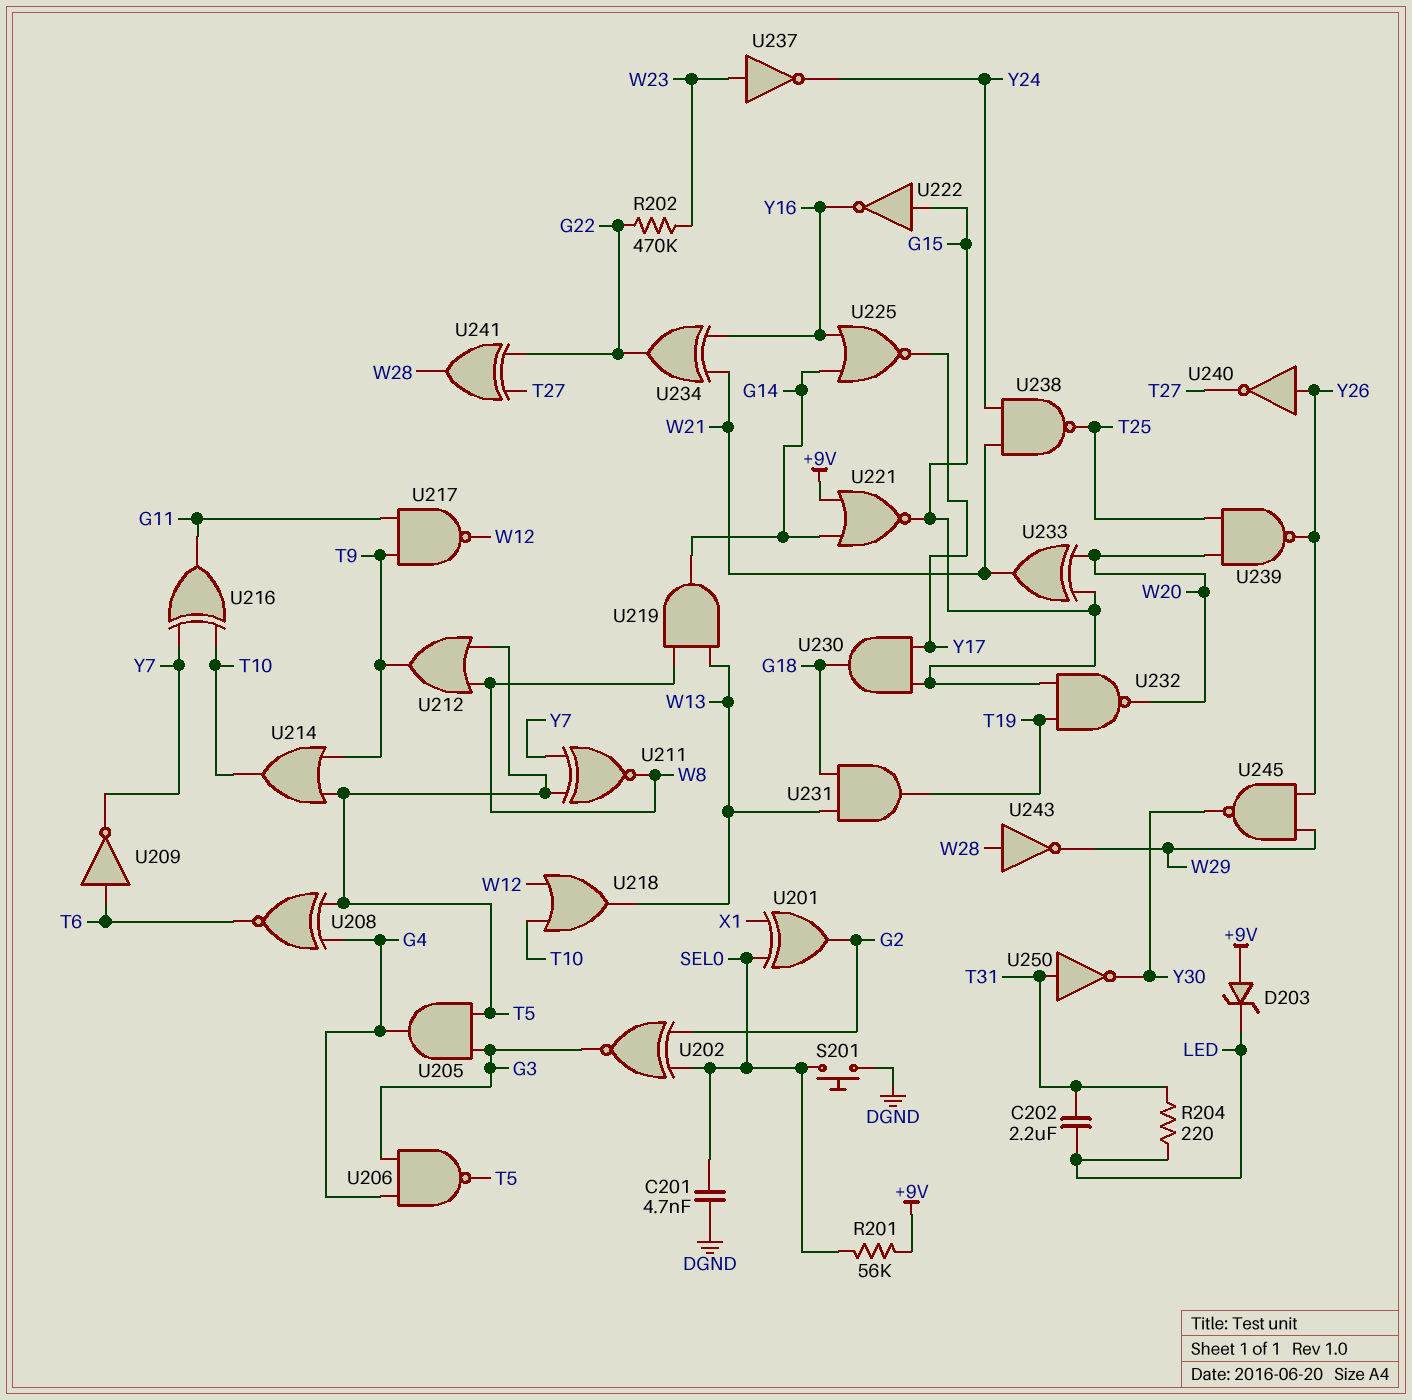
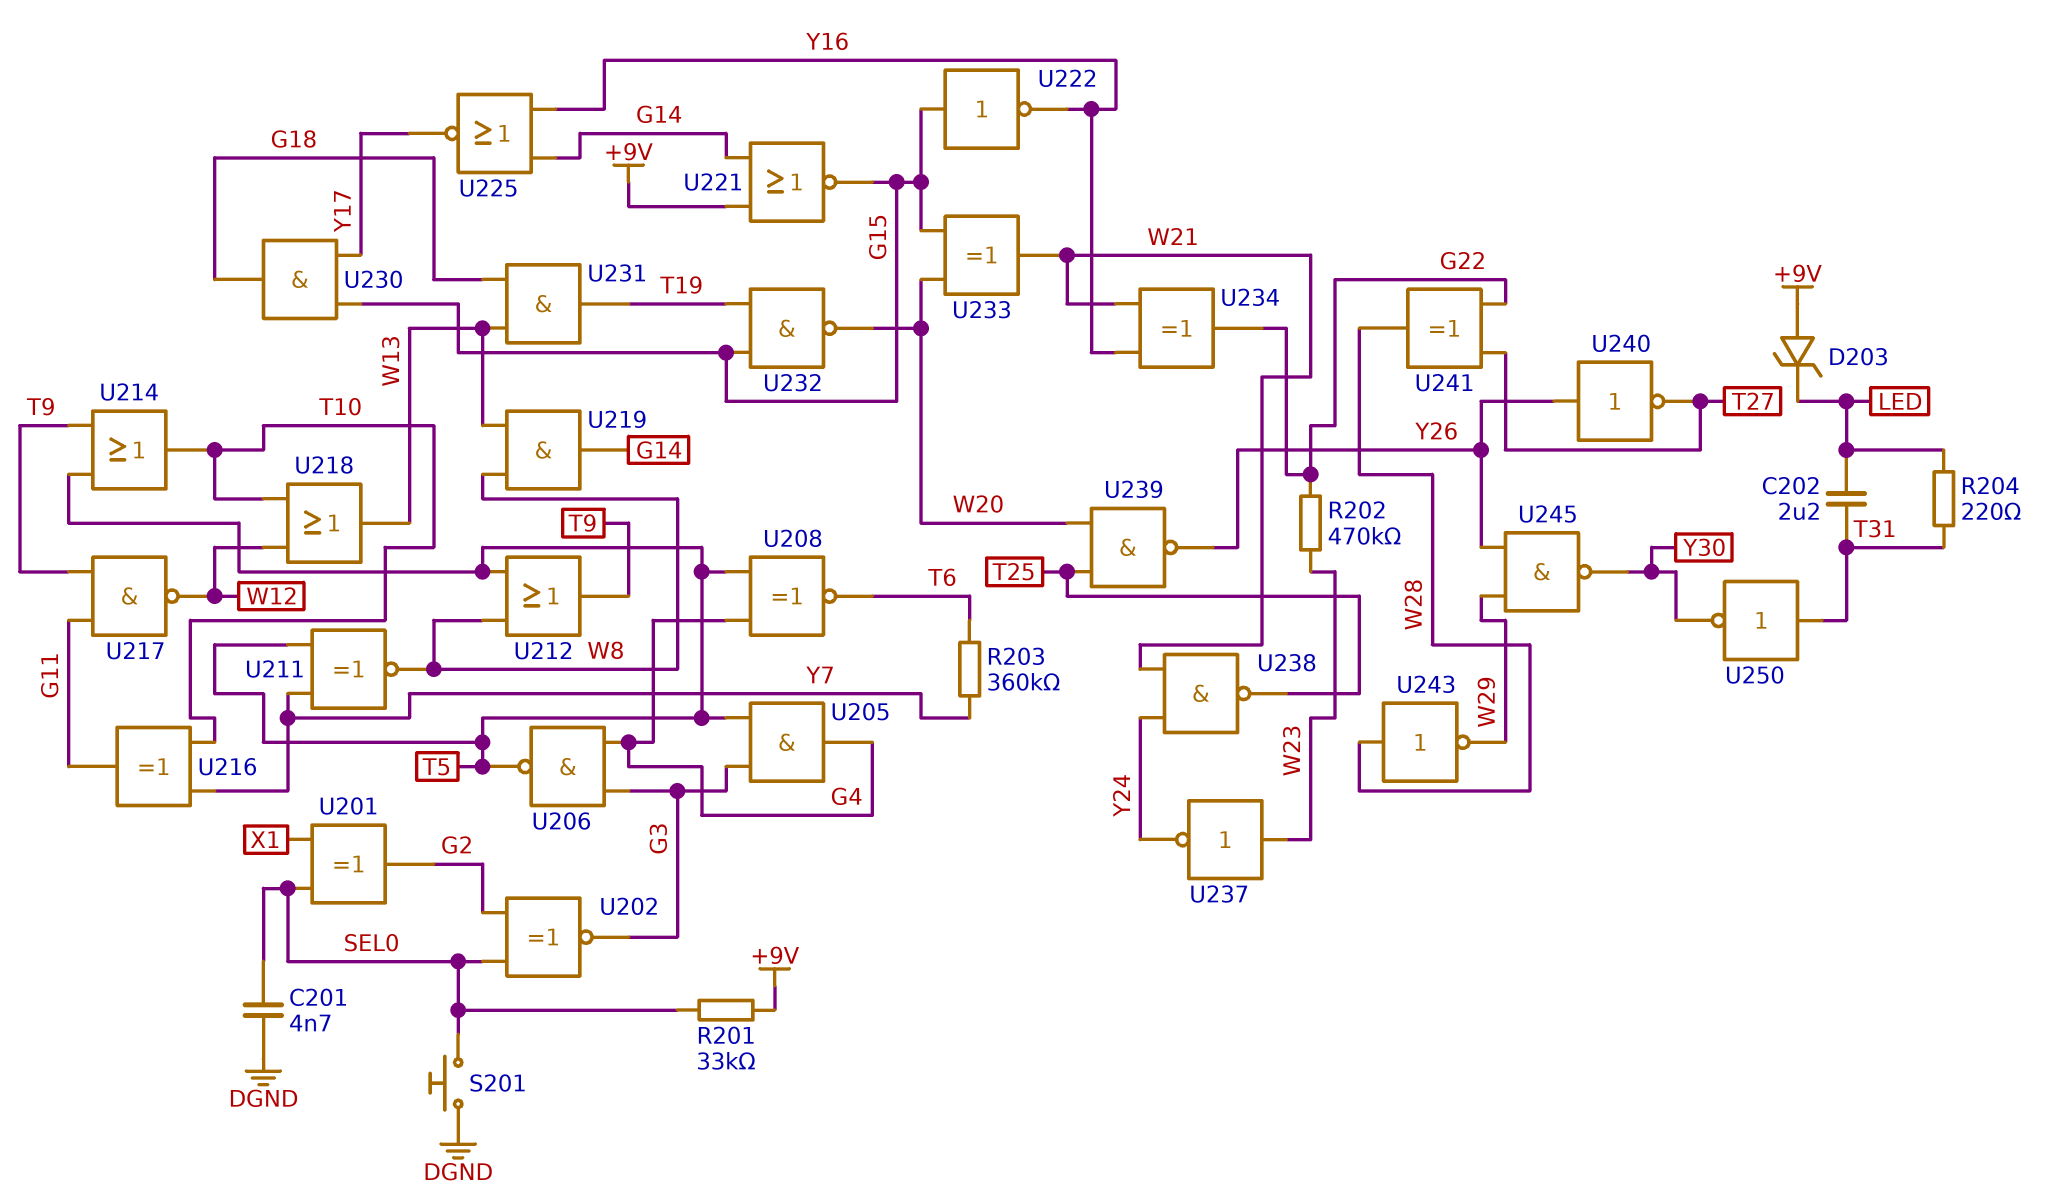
R201: 56k (+9V, SEL0) -> 33k (+9V, SEL0)
R203: none -> 360k (T6, Y7)
U209: NOT (in T6, out Y7) -> none

